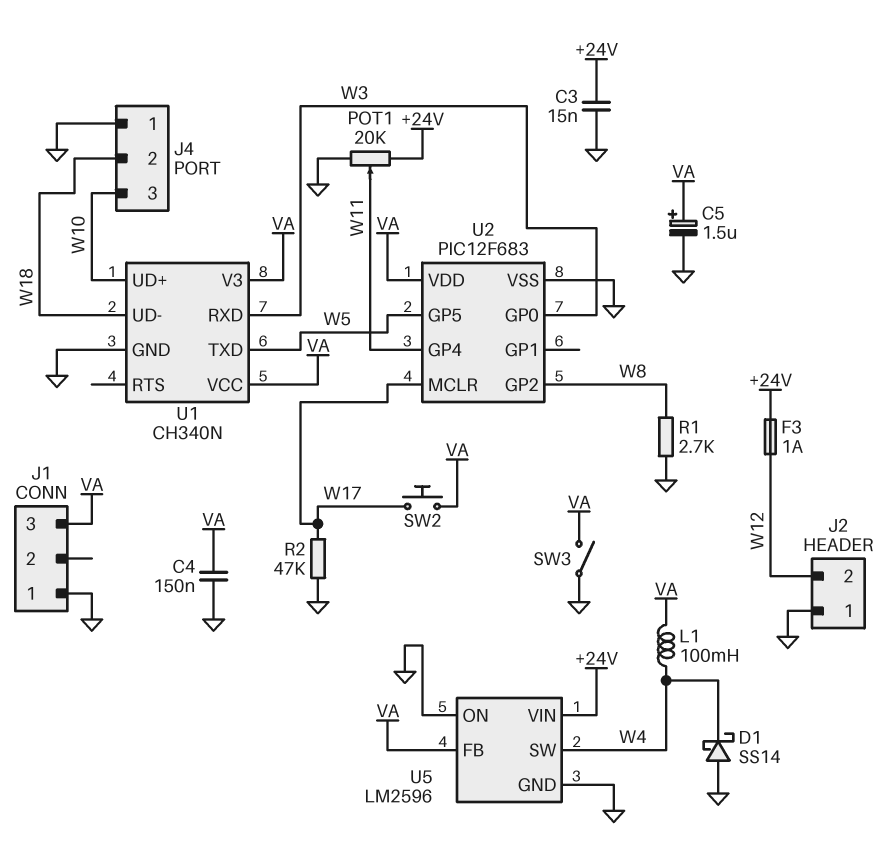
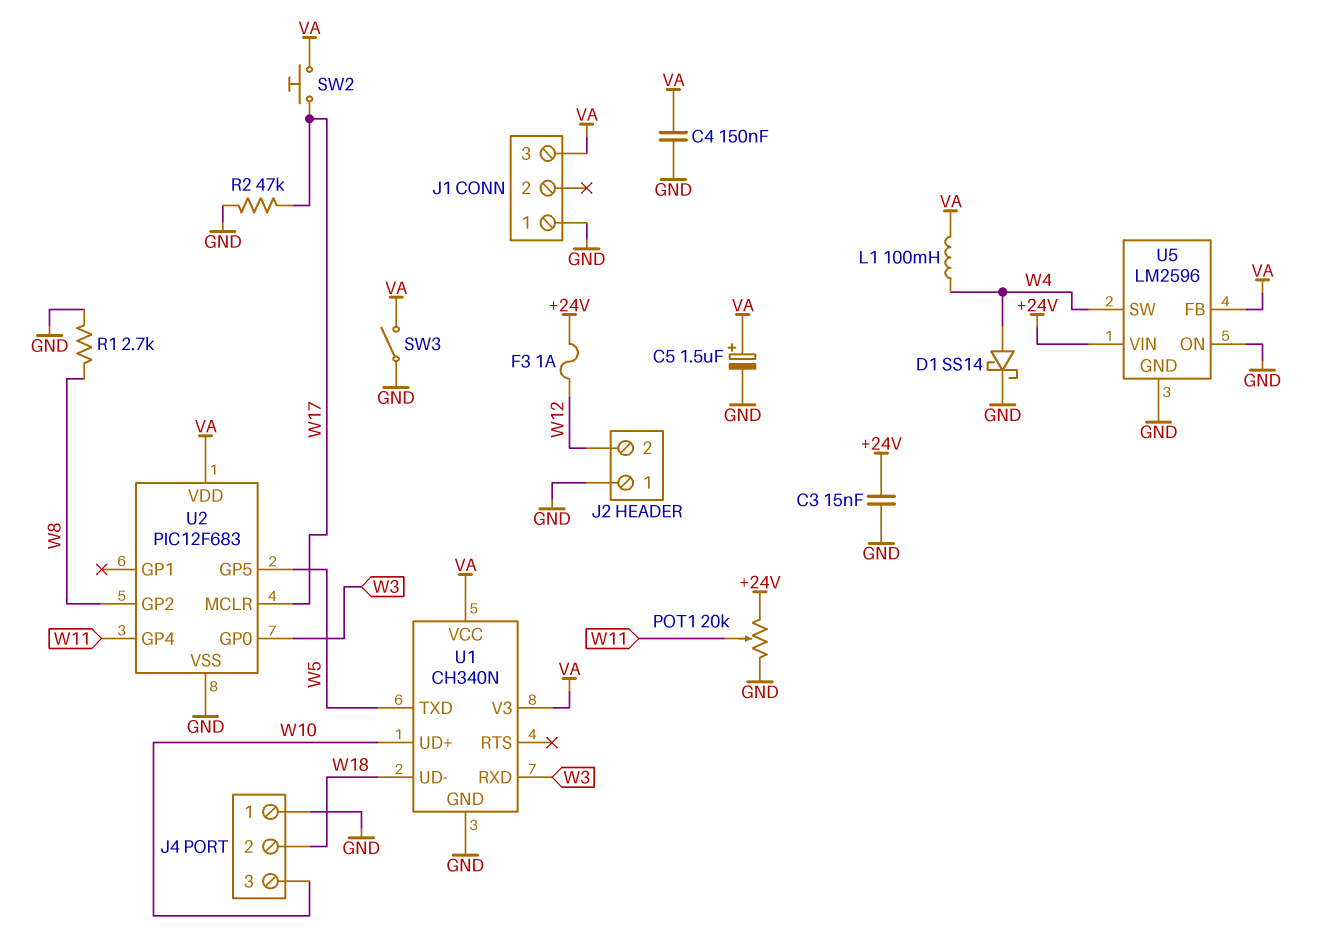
D1: schottky SS14 (A GND, K W4) -> schottky SS14 (A W4, K GND)

